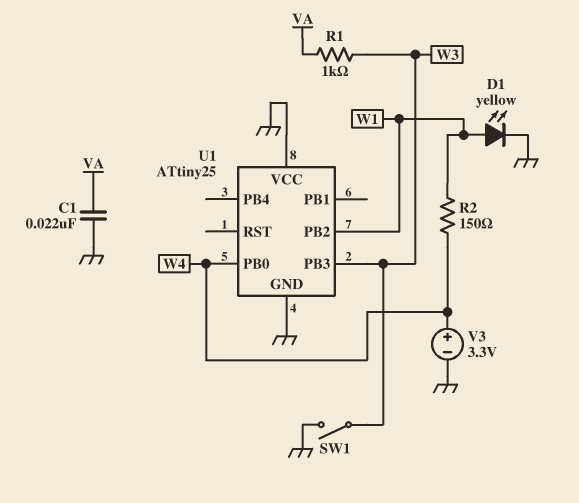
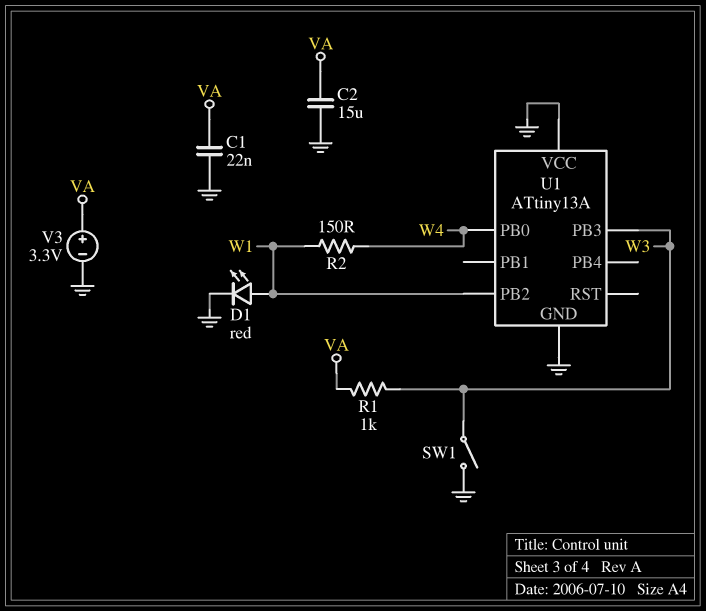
C2: none -> 15uF (GND, VA)
D1: LED yellow (A W1, K GND) -> LED red (A W1, K GND)
U1: ATtiny25 -> ATtiny13A
V3: 3.3V (plus W4, minus GND) -> 3.3V (plus VA, minus GND)

